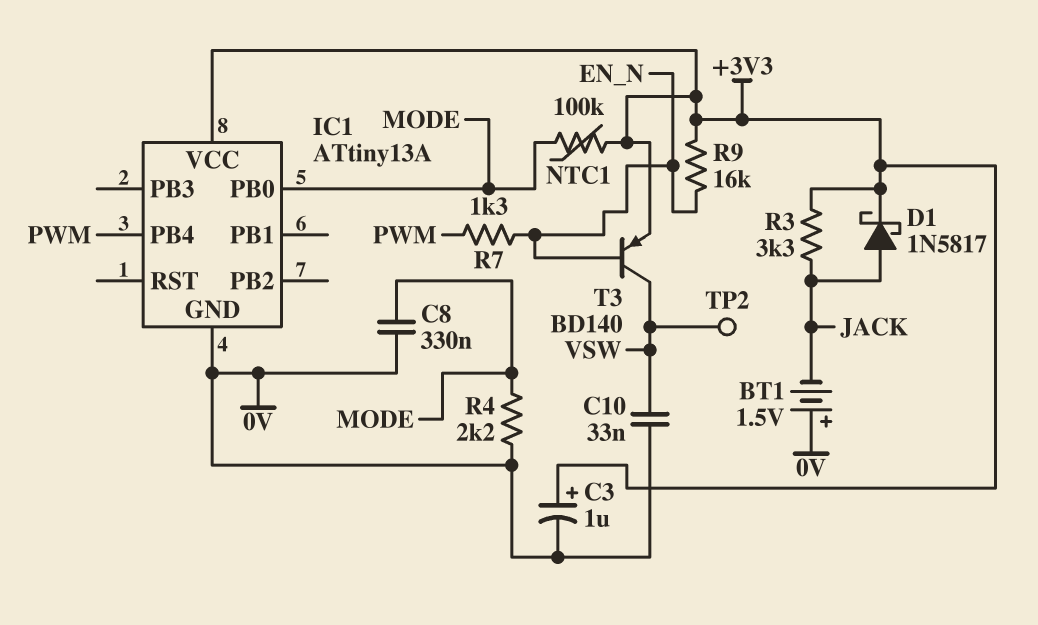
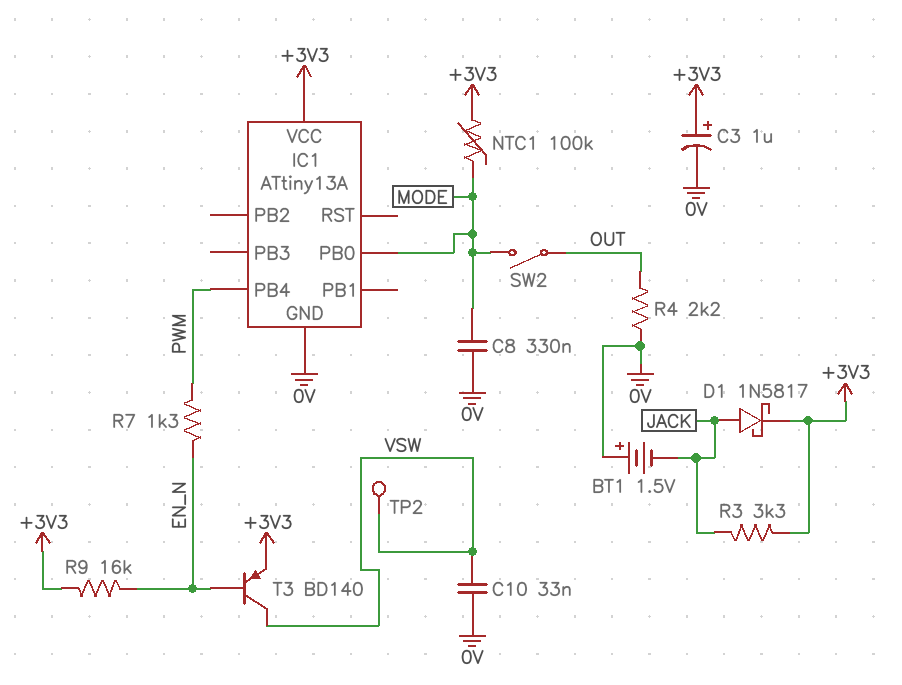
R4: 2.2k (0V, MODE) -> 2.2k (0V, OUT)
SW2: none -> switch (MODE, OUT)

